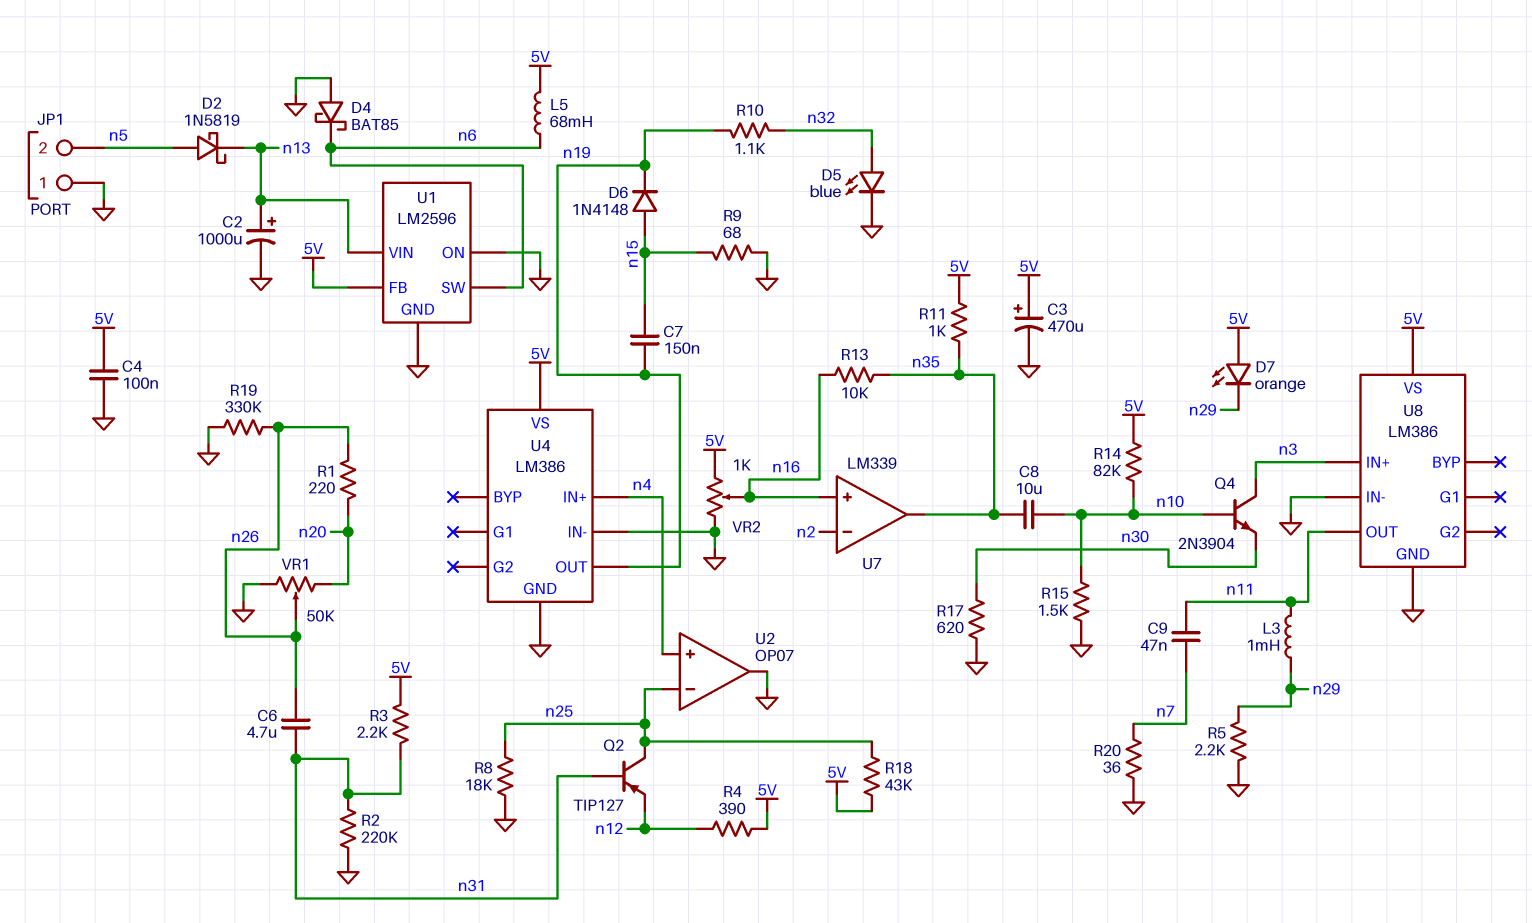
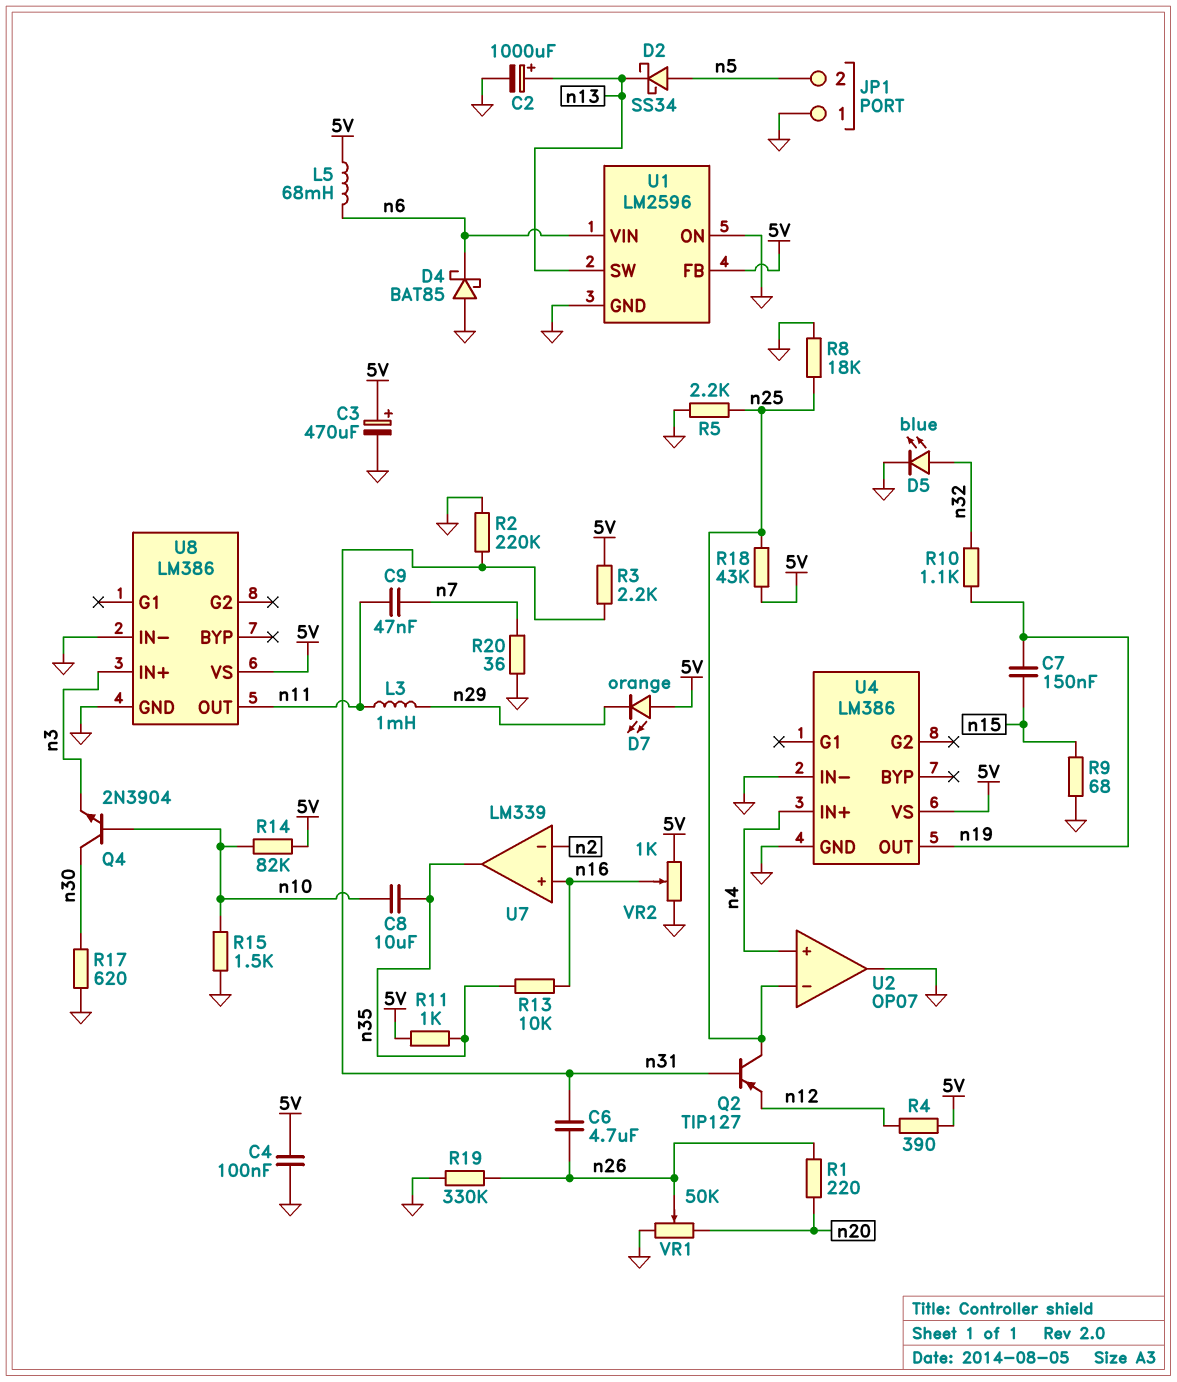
D2: schottky 1N5819 (A n5, K n13) -> schottky SS34 (A n5, K n13)
D6: diode 1N4148 (A n15, K n19) -> none
Q4: NPN 2N3904 (B n10, C n3, E n30) -> NPN 2N3904 (B n10, C n30, E n3)
R5: 2.2k (GND, n29) -> 2.2k (GND, n25)
U1 pin SW: n6 -> n13
U1 pin VIN: n13 -> n6

